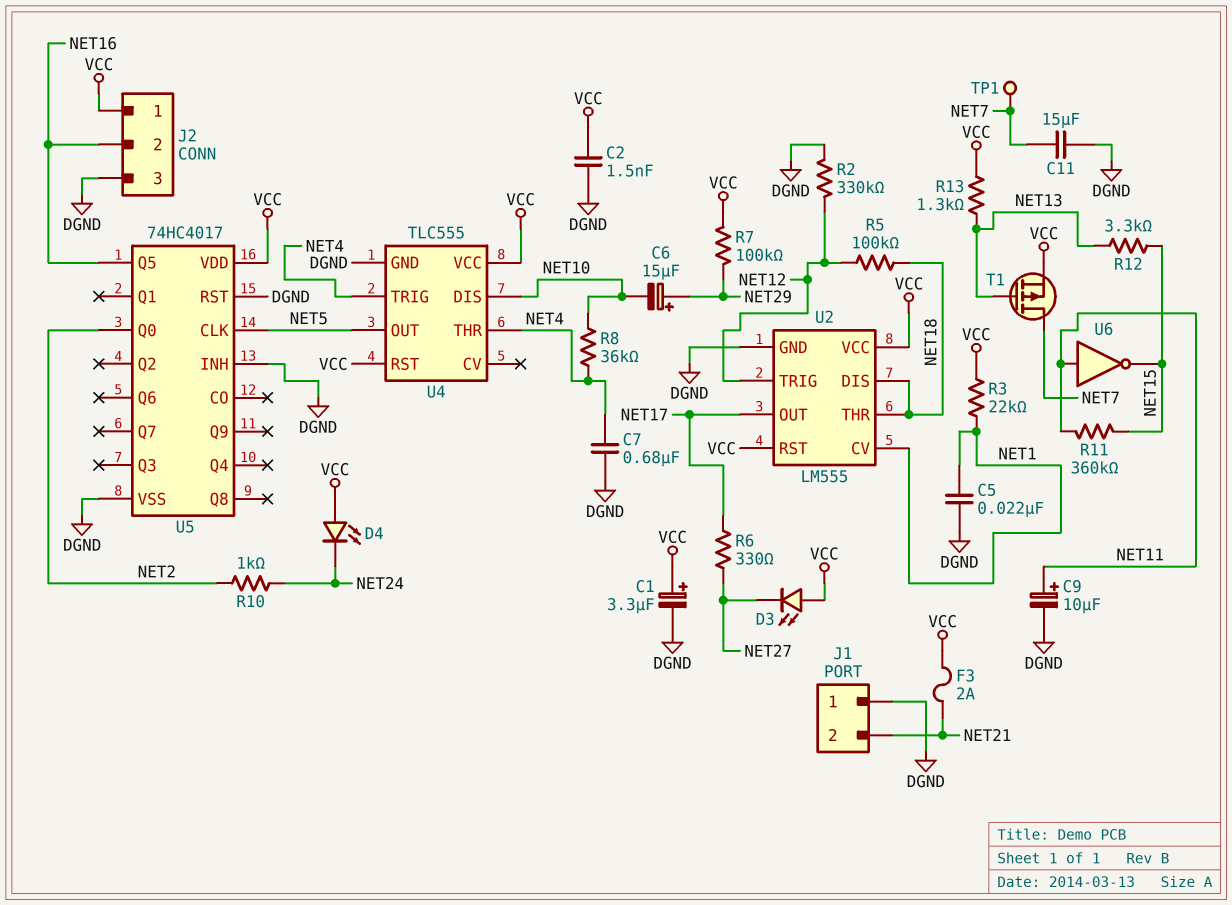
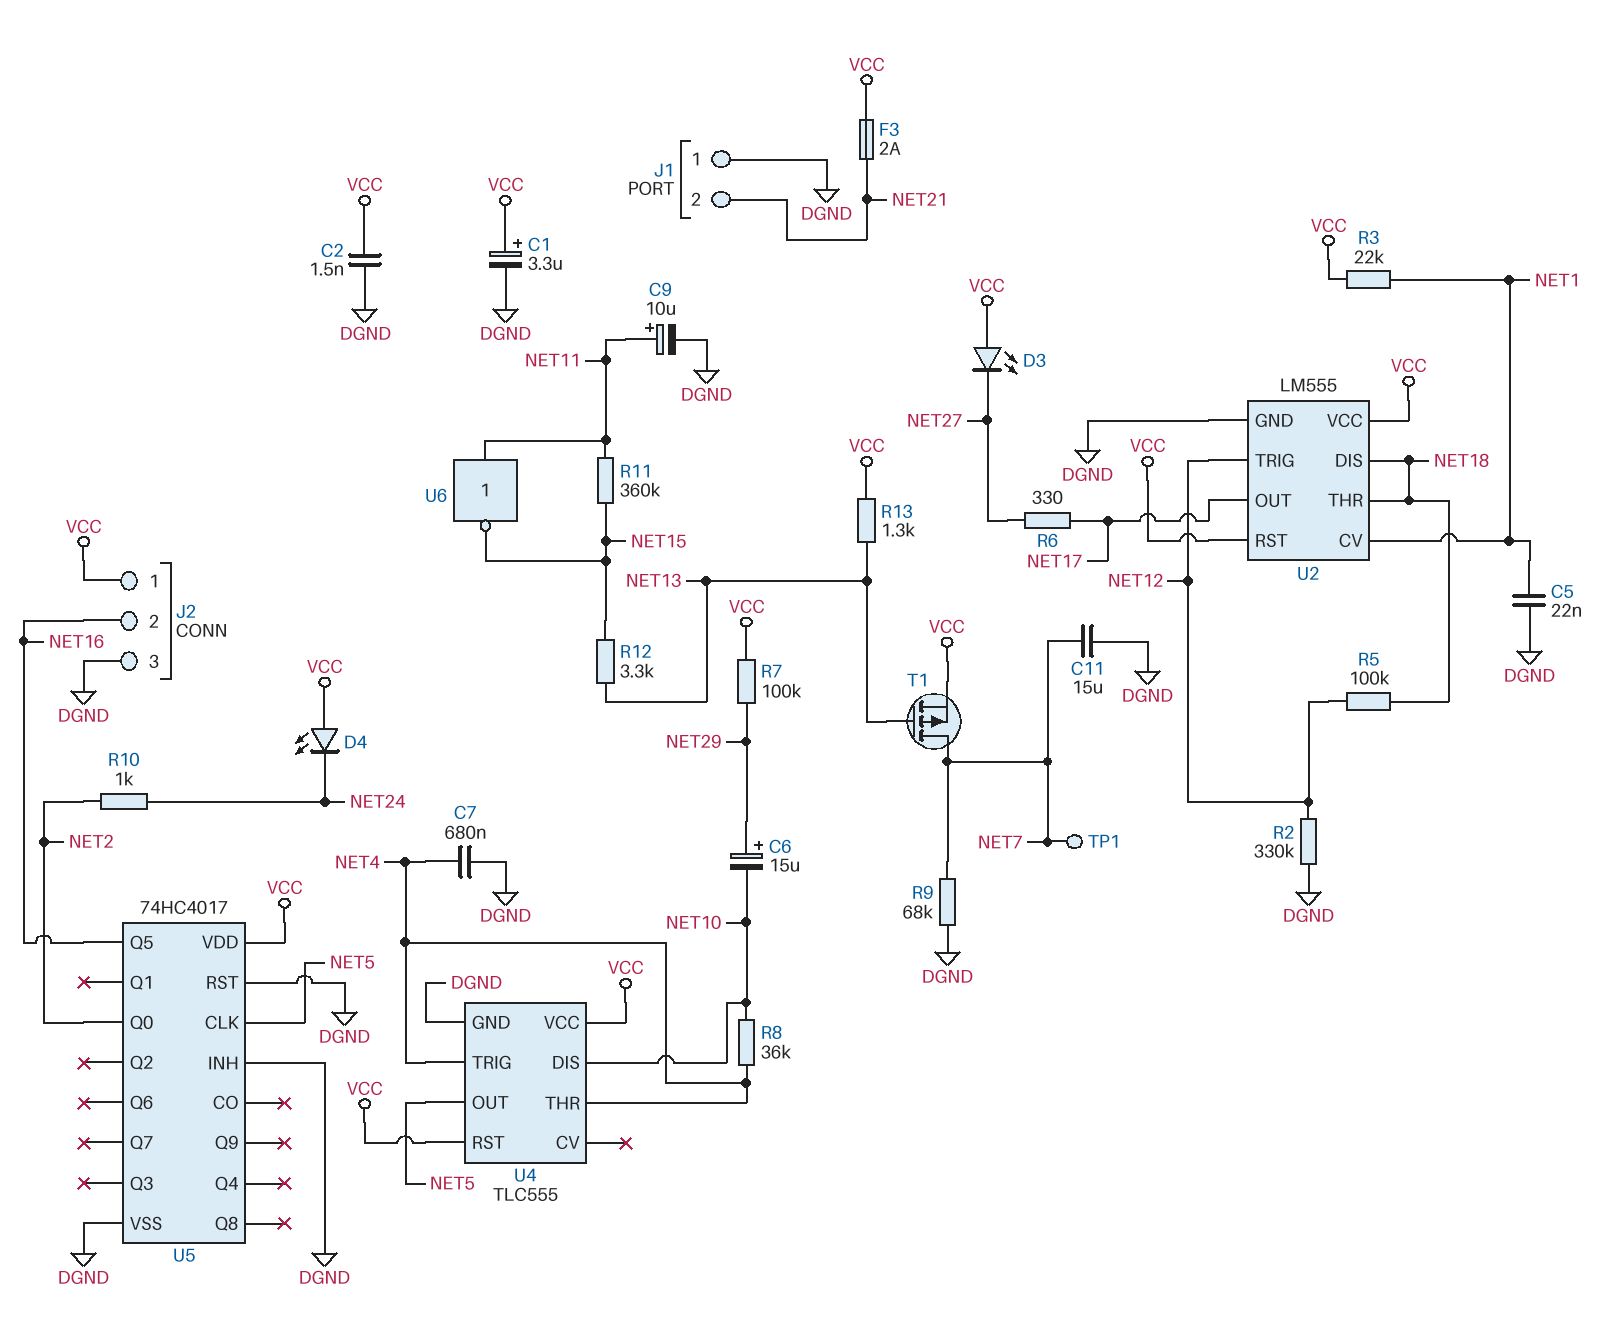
R9: none -> 68k (DGND, NET7)

